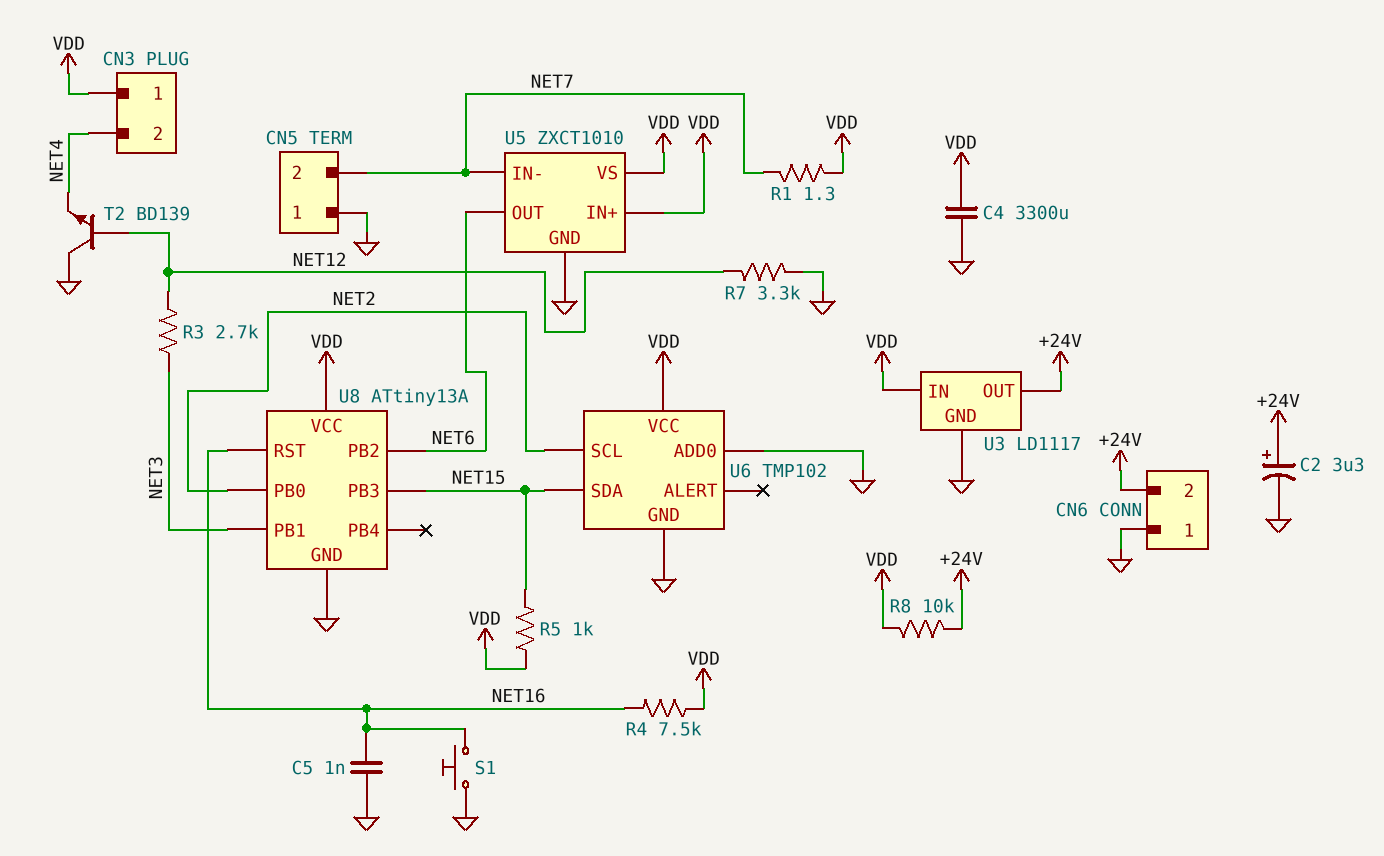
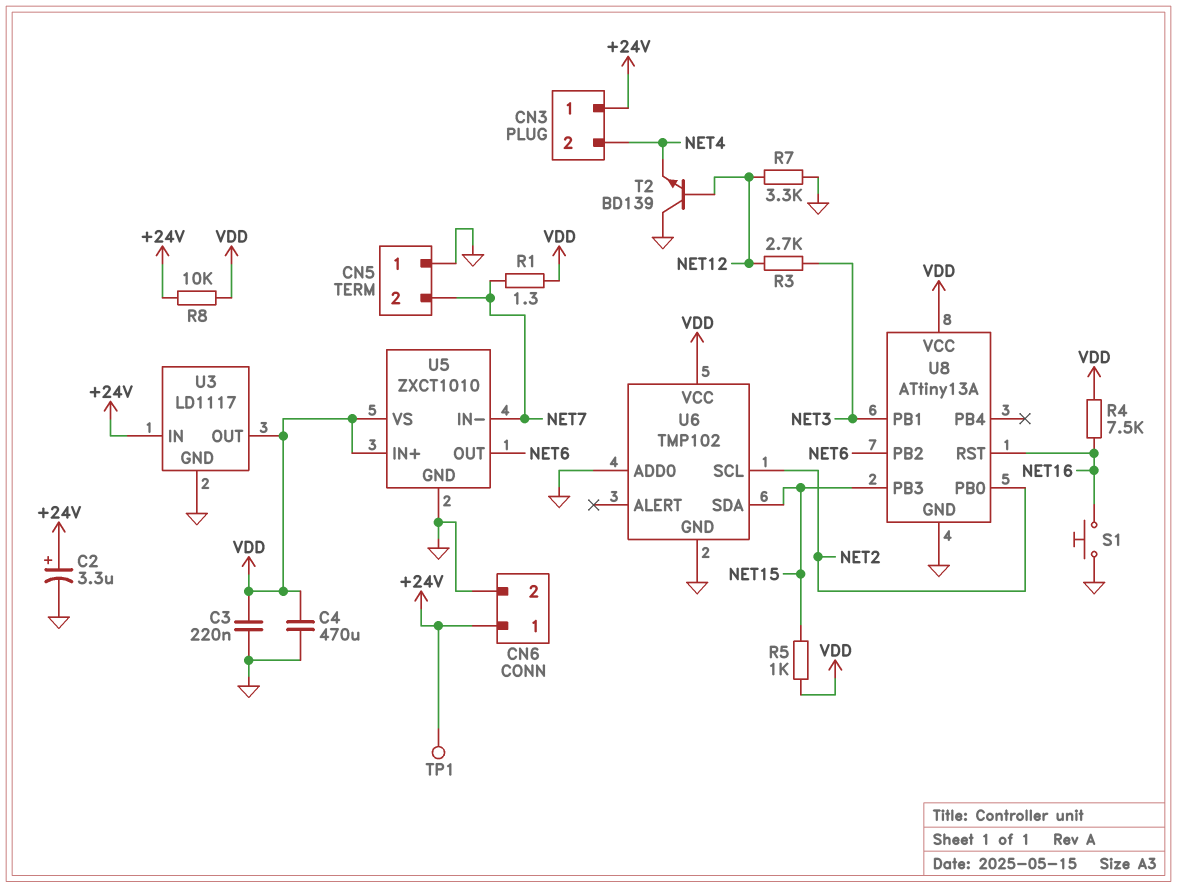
C3: none -> 220nF (GND, VDD)
C4: 3300uF (GND, VDD) -> 470uF (GND, VDD)
C5: 1nF (GND, NET16) -> none
CN3 pin 1: VDD -> +24V
CN6 pin 1: GND -> +24V
CN6 pin 2: +24V -> GND
TP1: none -> test point (+24V)
U3 pin IN: VDD -> +24V
U3 pin OUT: +24V -> VDD

